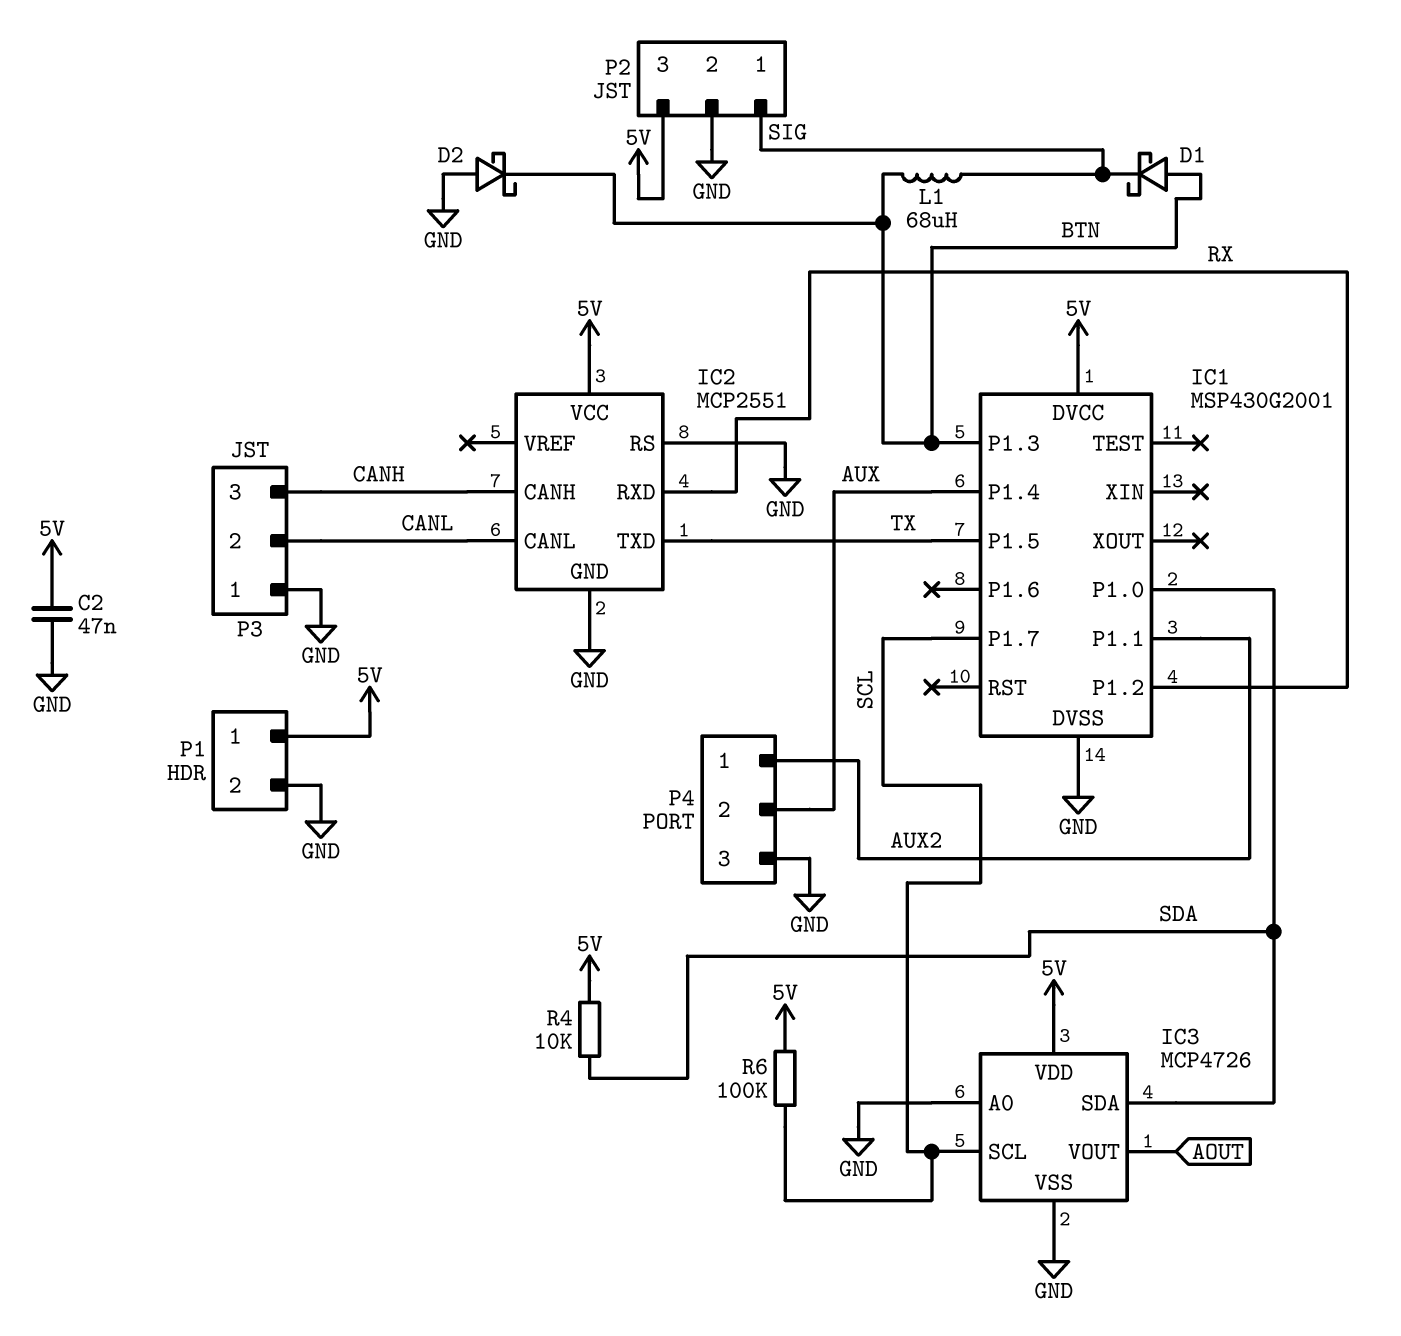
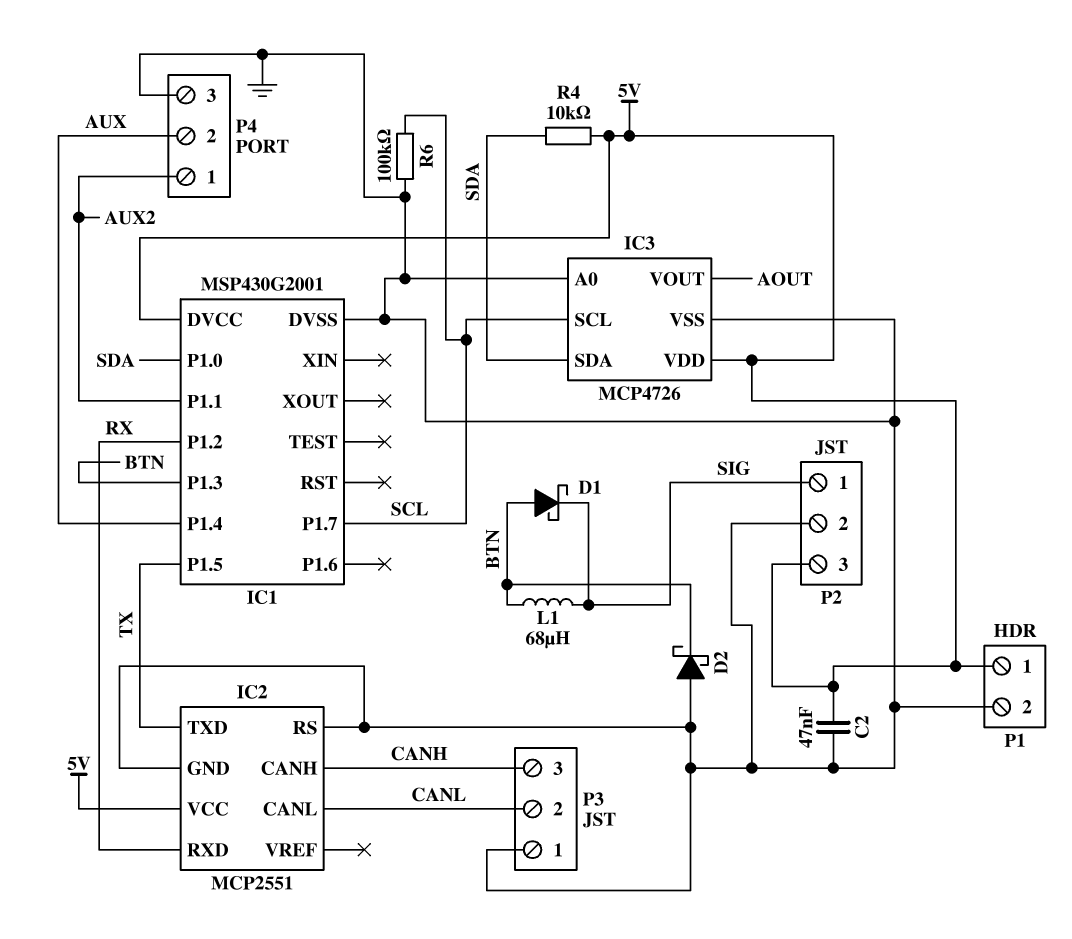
R6: 100k (5V, SCL) -> 100k (GND, SCL)

